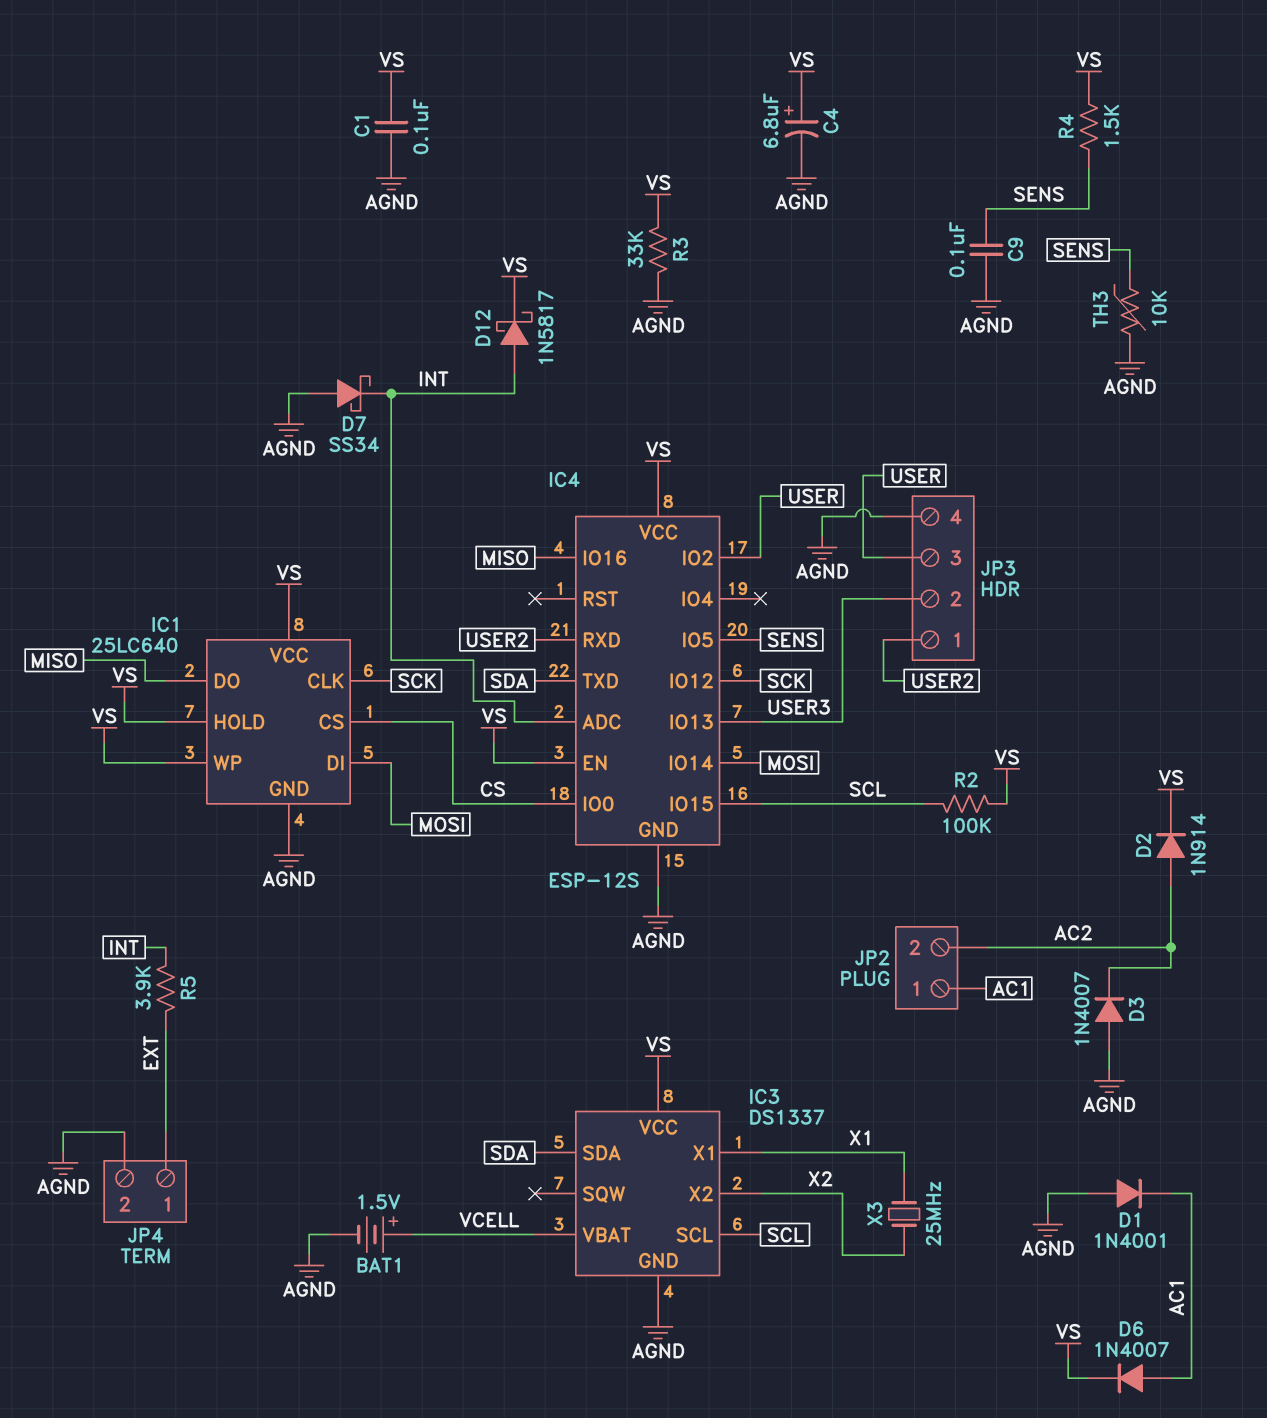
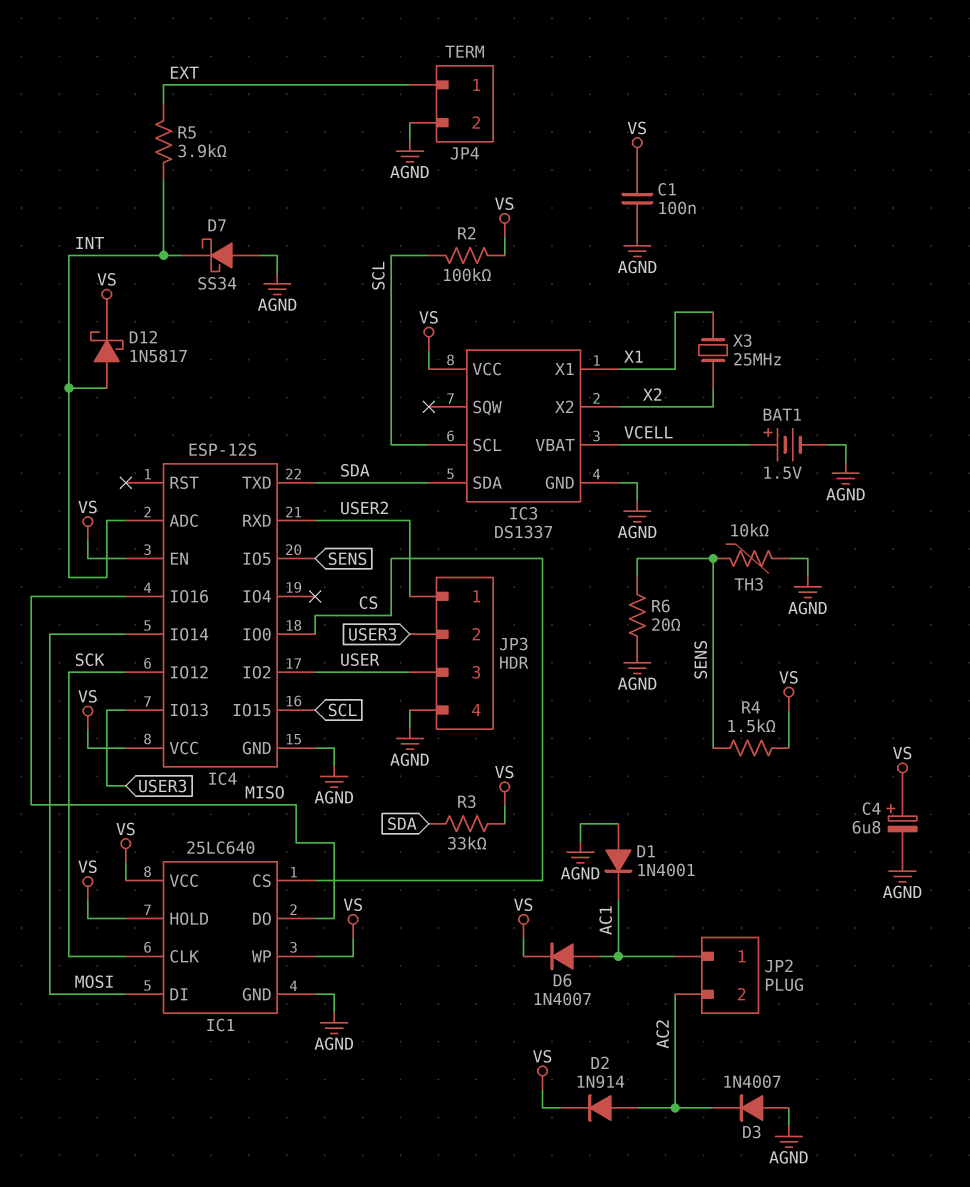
C9: 100nF (AGND, SENS) -> none
R3: 33k (AGND, VS) -> 33k (SDA, VS)
R6: none -> 20 (AGND, SENS)

